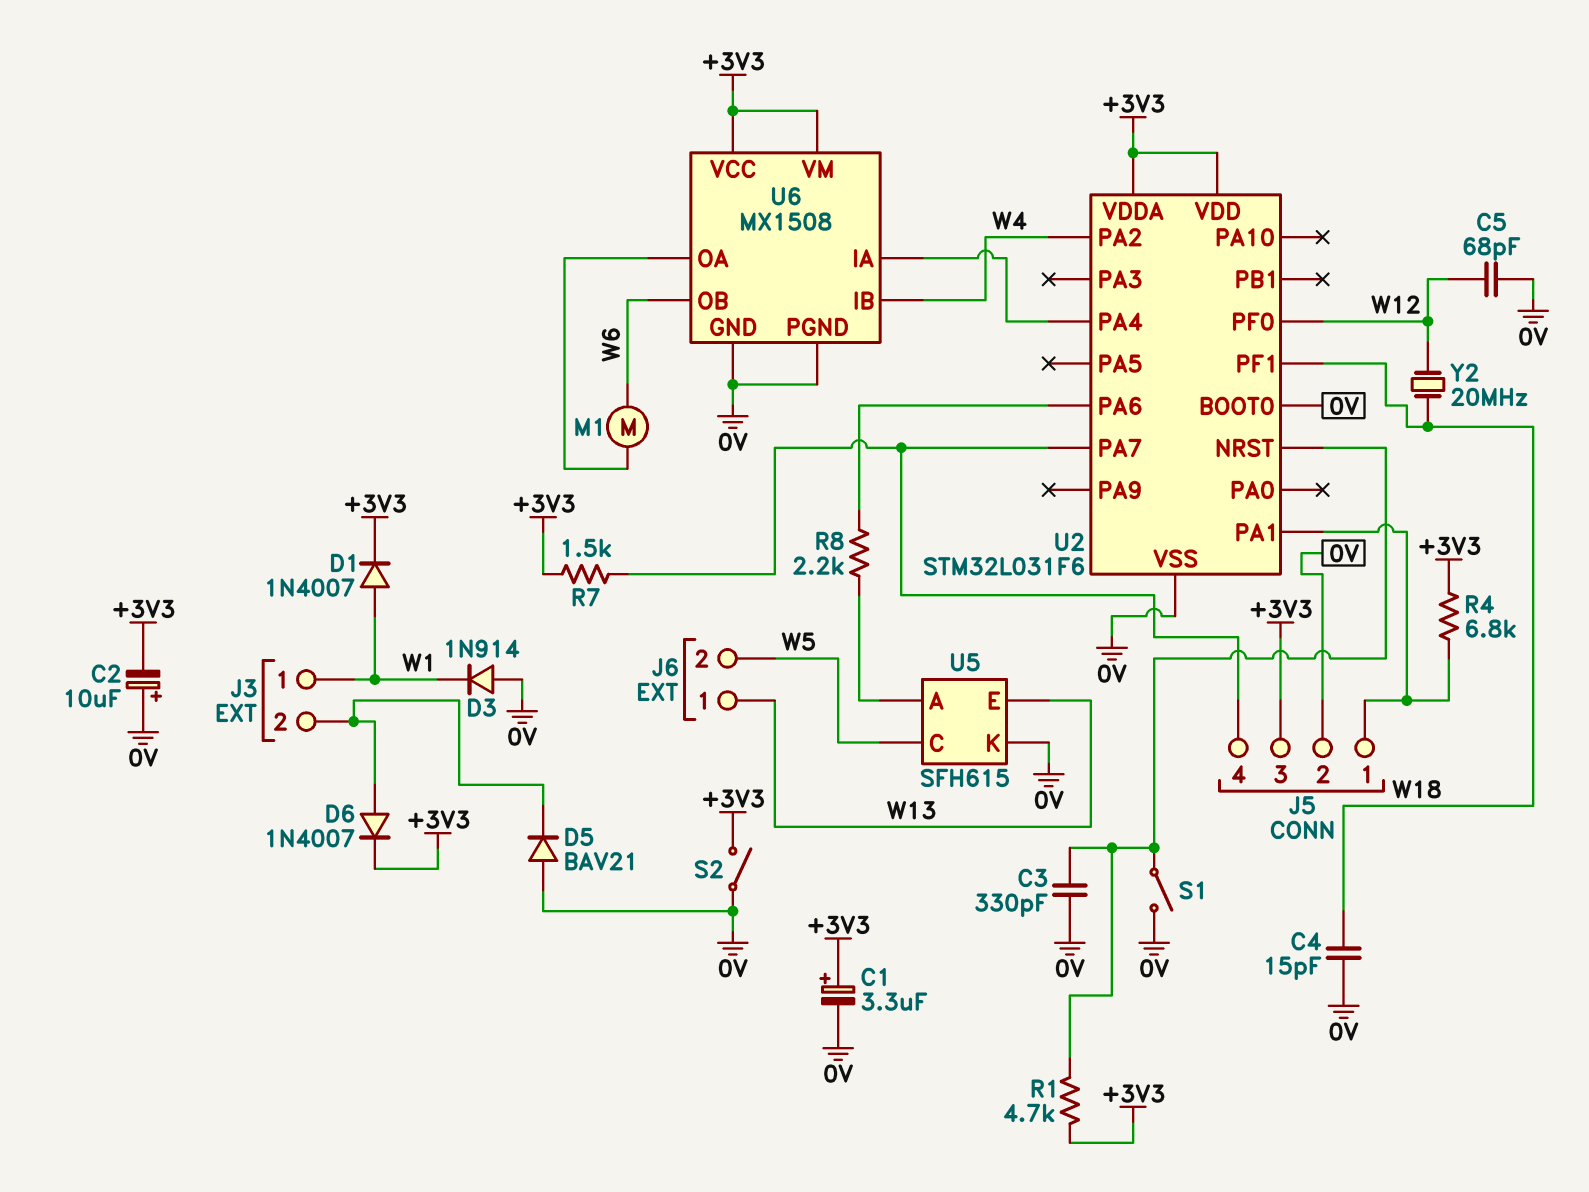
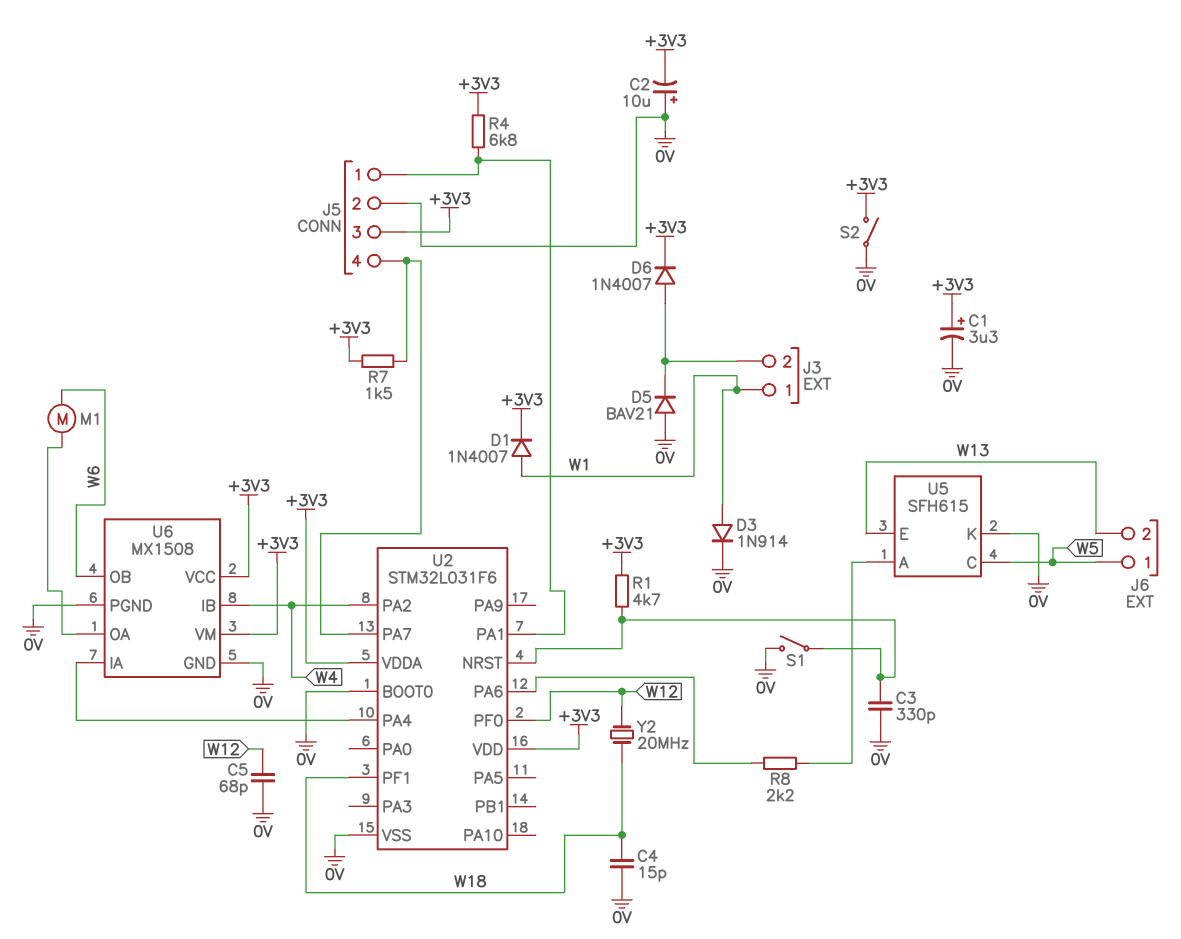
D3: diode 1N914 (A 0V, K W1) -> diode 1N914 (A W1, K 0V)
J6 pin 1: W13 -> W5
J6 pin 2: W5 -> W13

